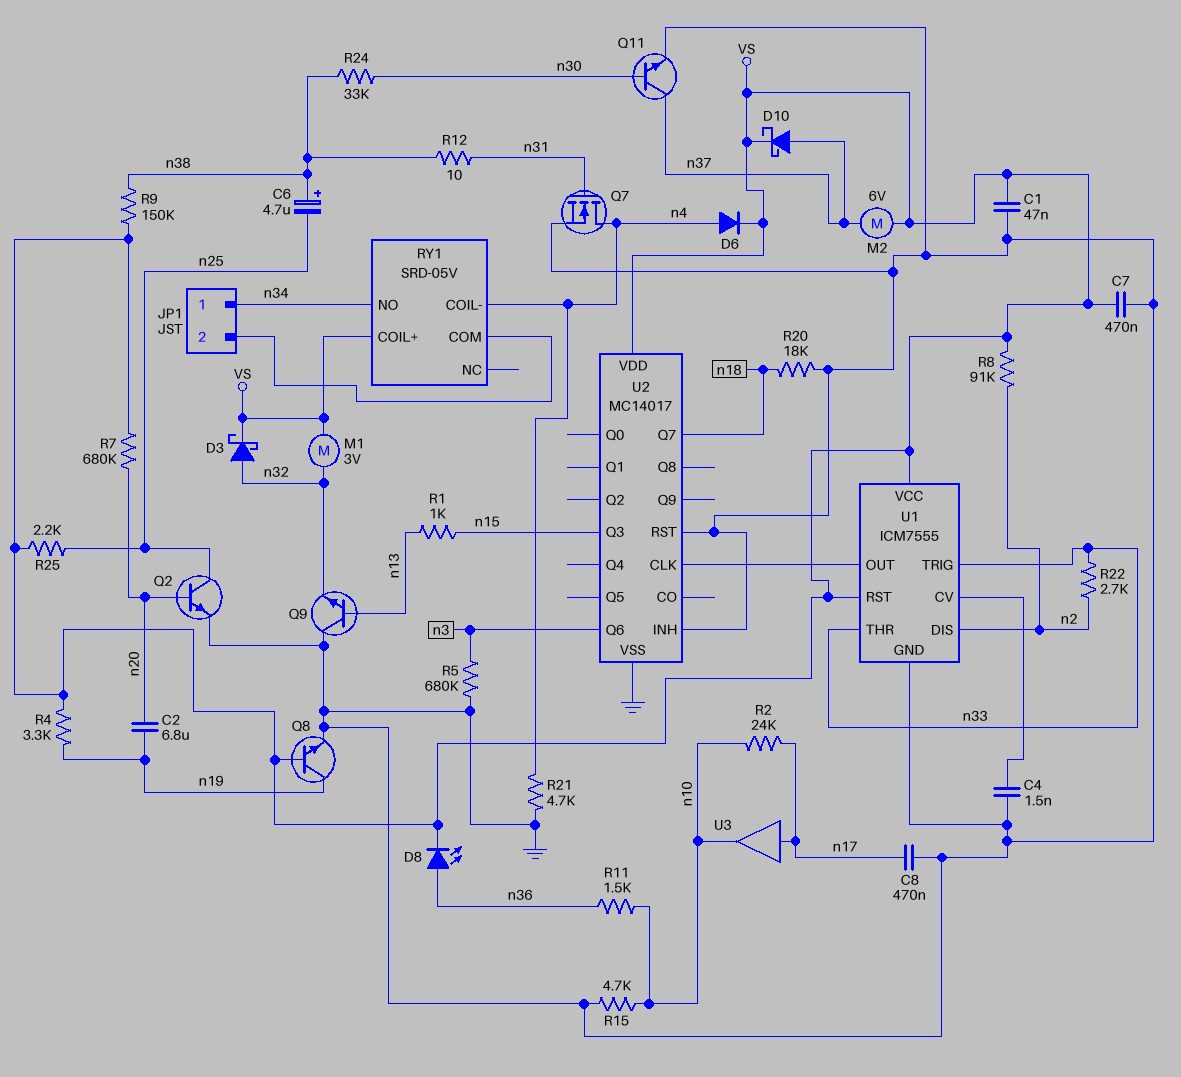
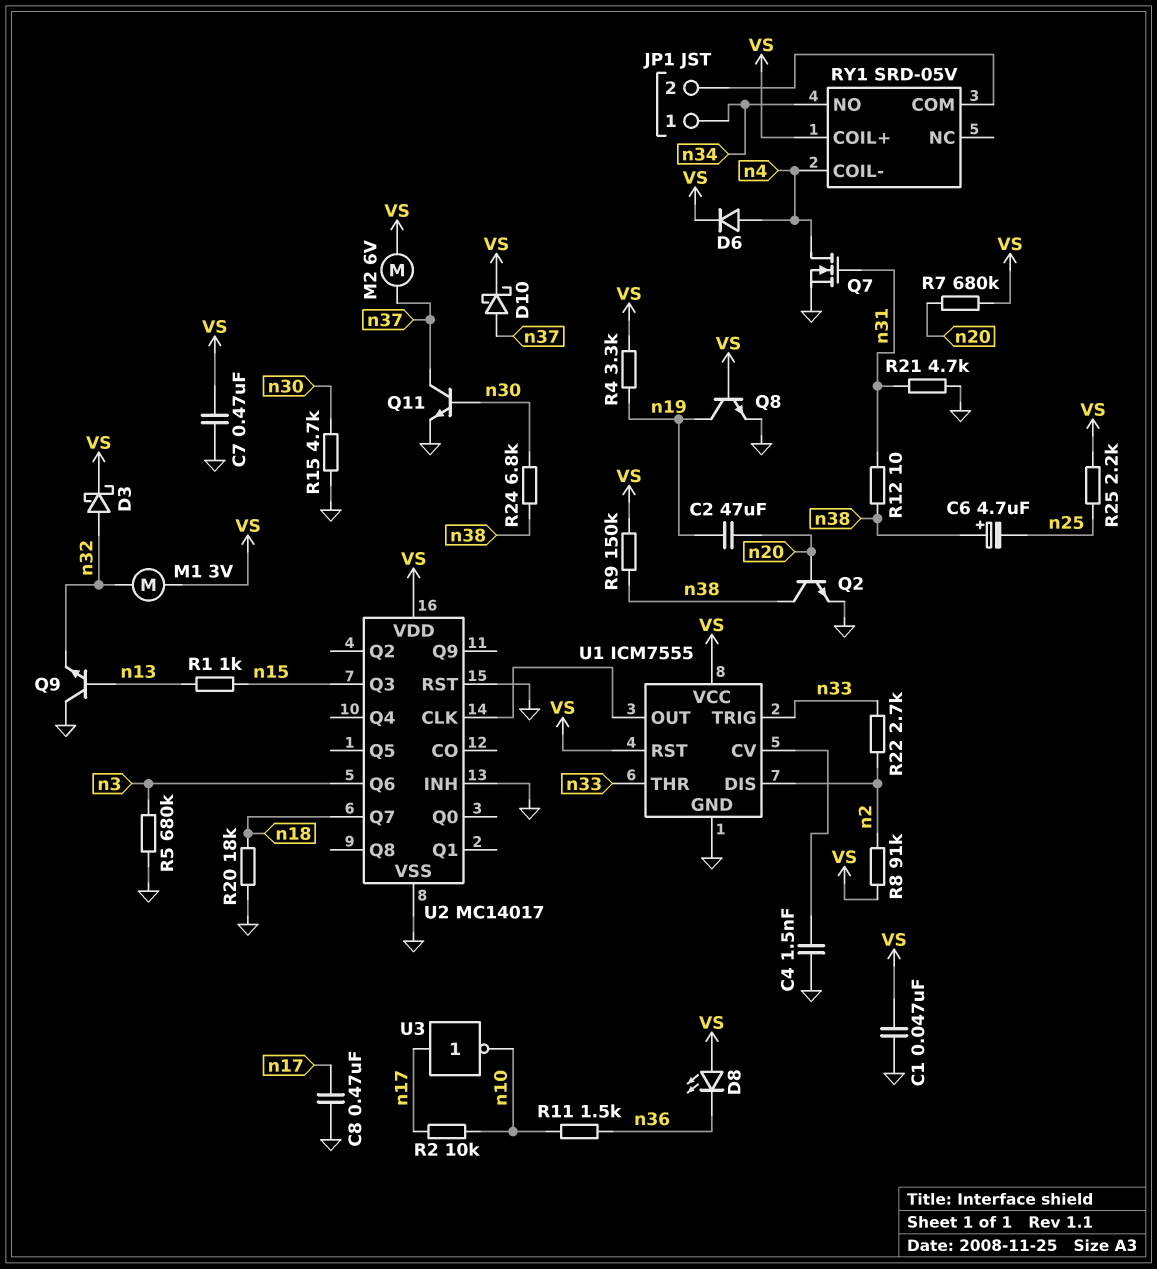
C2: 6.8uF (n19, n20) -> 47uF (n19, n20)
D8: LED (A n36, K VS) -> LED (A VS, K n36)
Q2: NPN (B n20, C n25, E GND) -> NPN (B n20, C n38, E GND)
R2: 24k (n10, n17) -> 10k (n10, n17)
R15: 4.7k (GND, n10) -> 4.7k (GND, n30)
R21: 4.7k (GND, n4) -> 4.7k (GND, n31)
R24: 33k (n30, n38) -> 6.8k (n30, n38)
U3: buffer (in n17, out n10) -> NOT (in n17, out n10)

